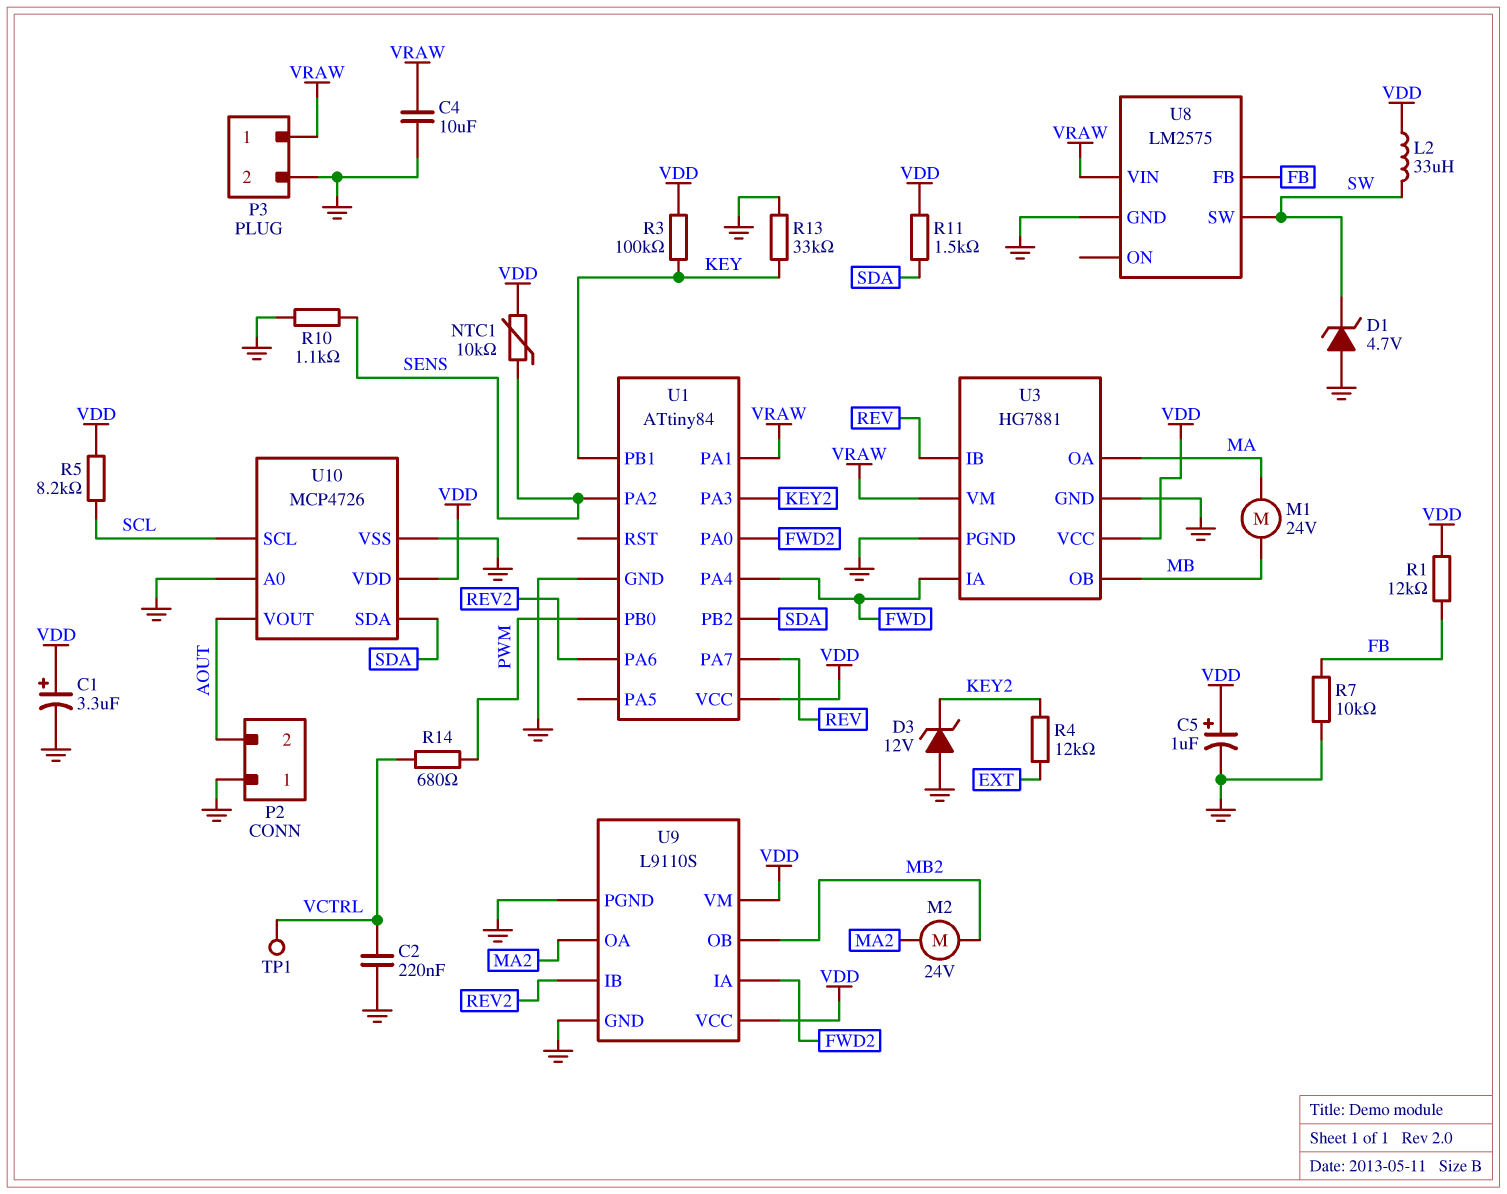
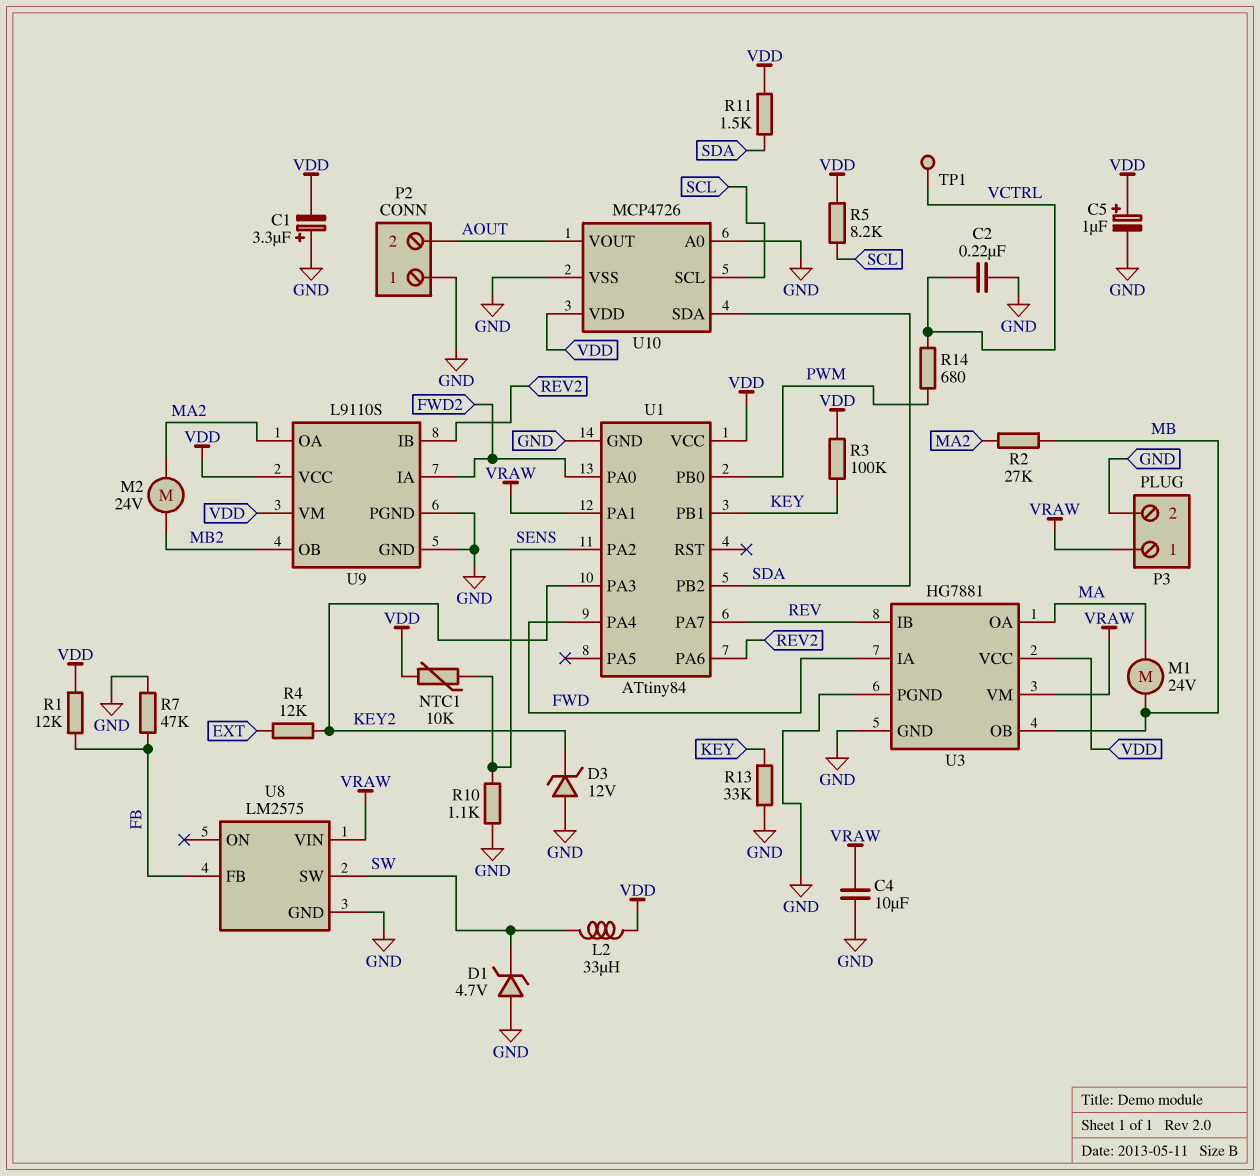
C1: 3.3uF (plus VDD, minus GND) -> 3.3uF (plus GND, minus VDD)
R2: none -> 27k (MA2, MB)
R7: 10k (FB, GND) -> 47k (FB, GND)

